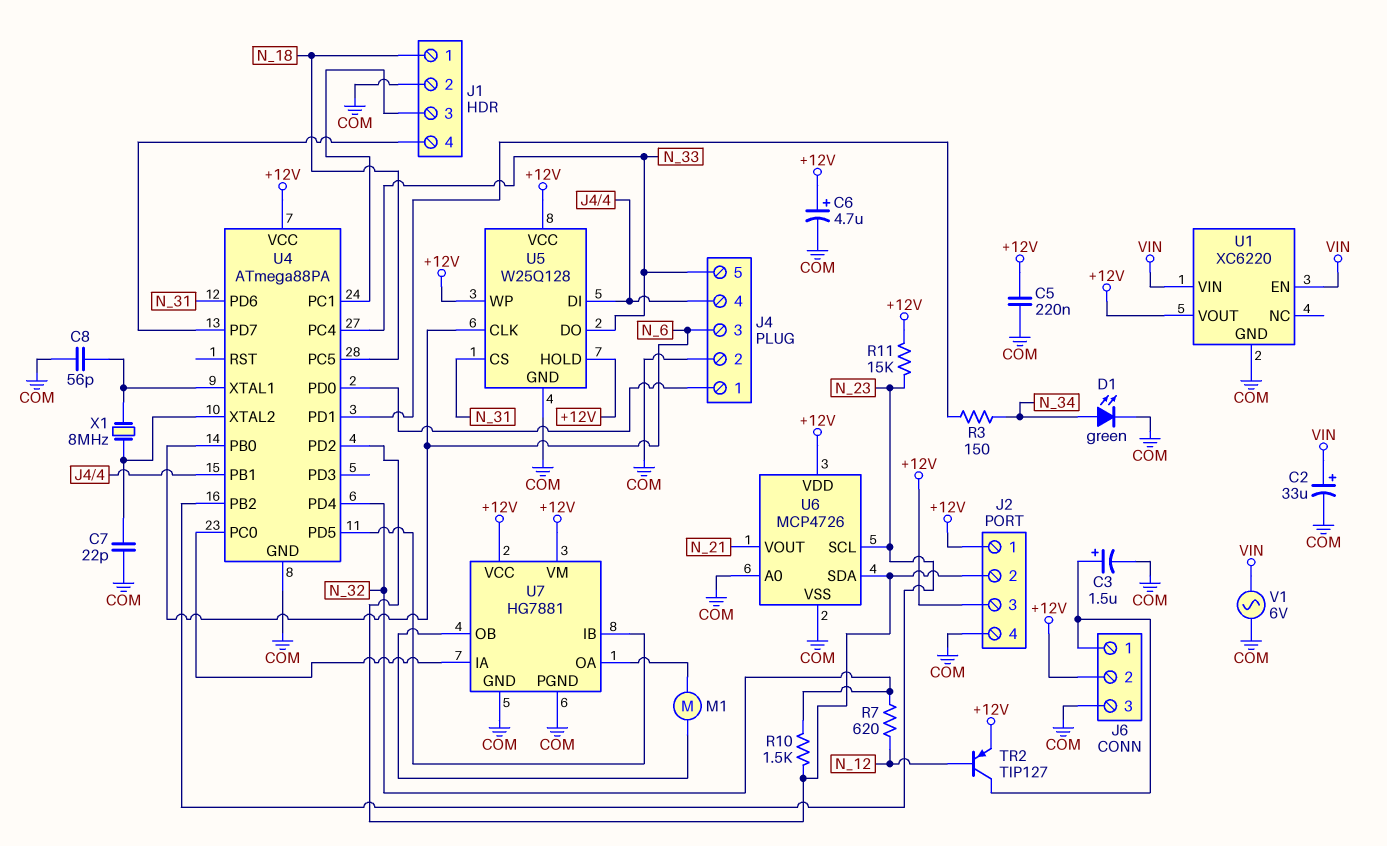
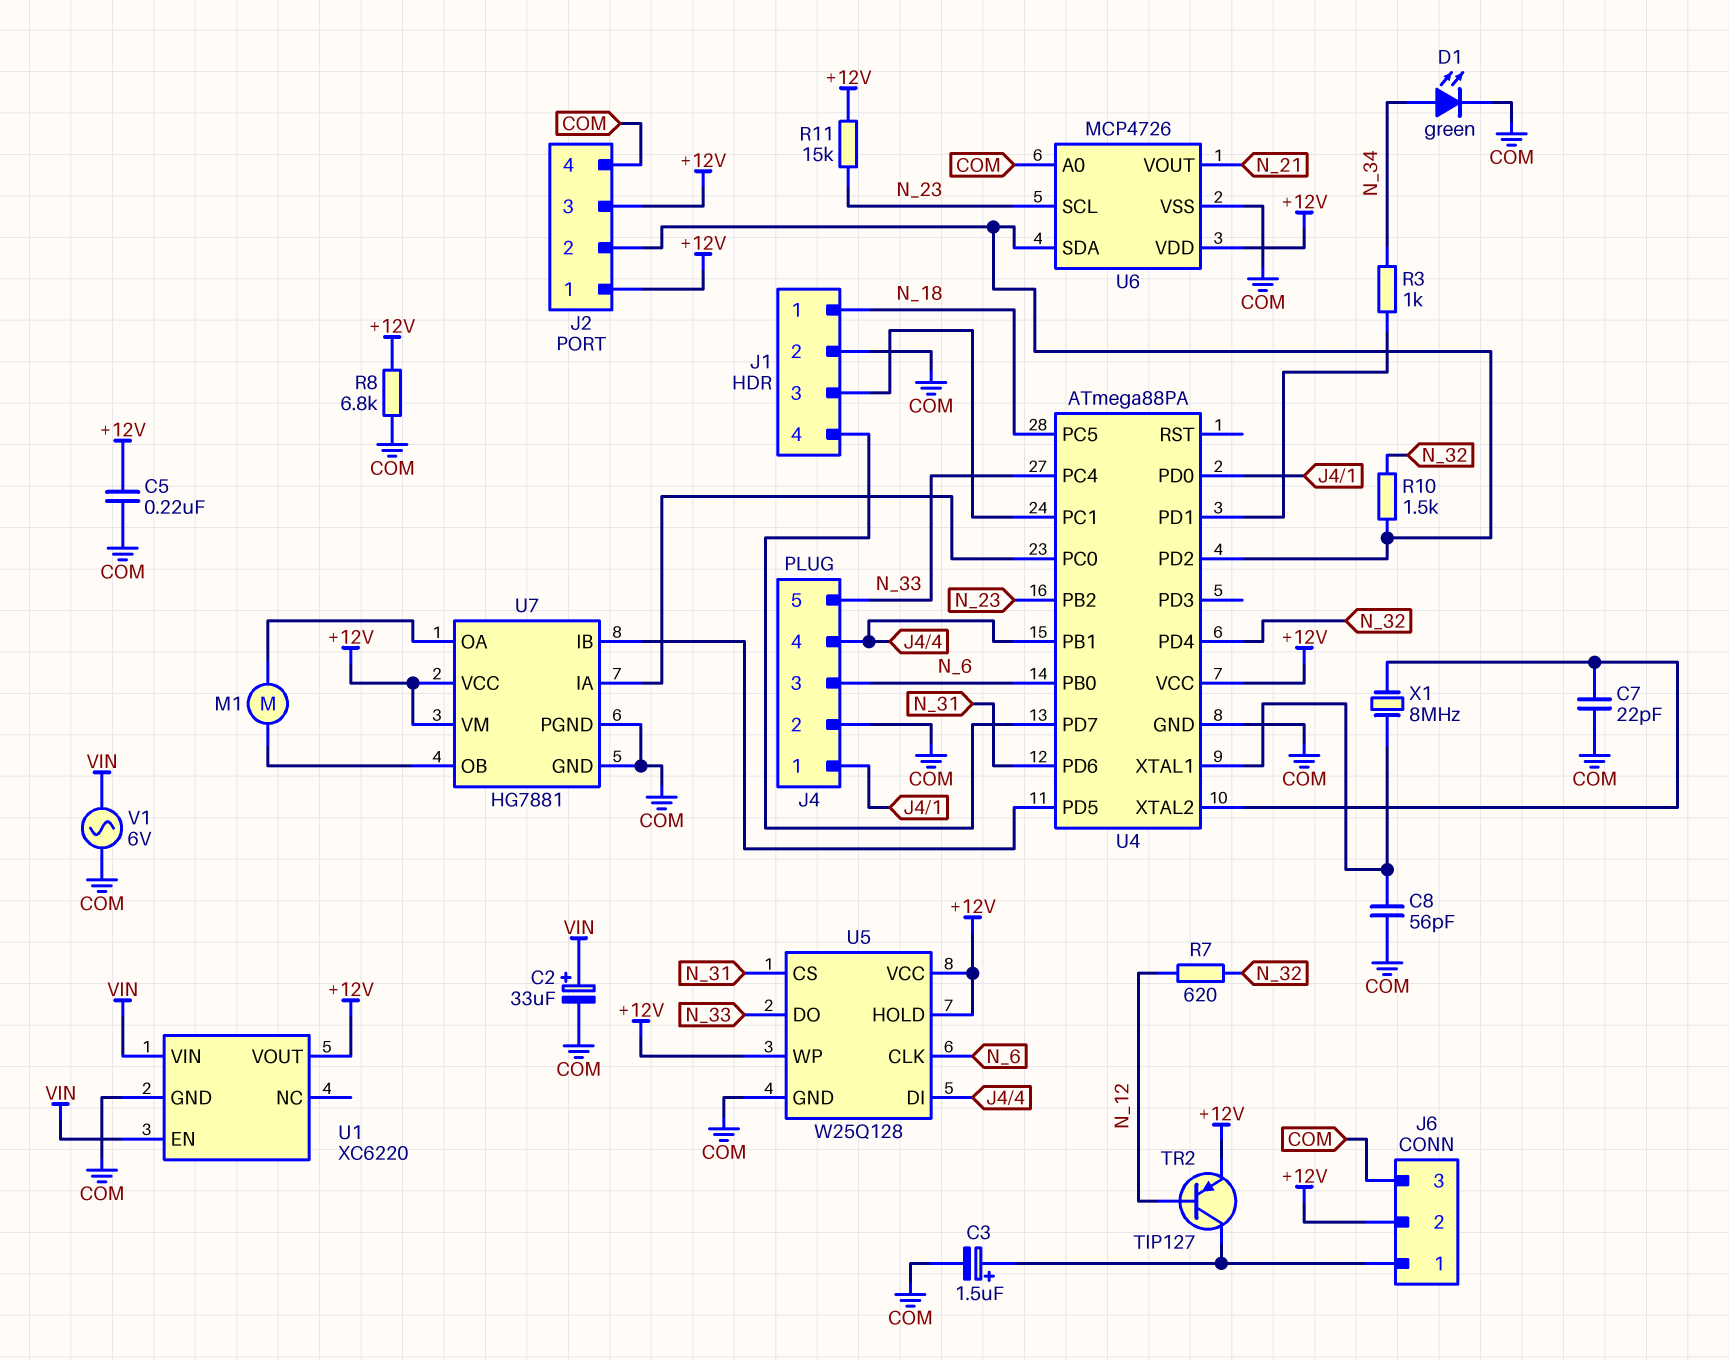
C6: 4.7uF (plus +12V, minus COM) -> none
R3: 150 (N_34, U4/PD1) -> 1k (N_34, U4/PD1)
R8: none -> 6.8k (+12V, COM)

